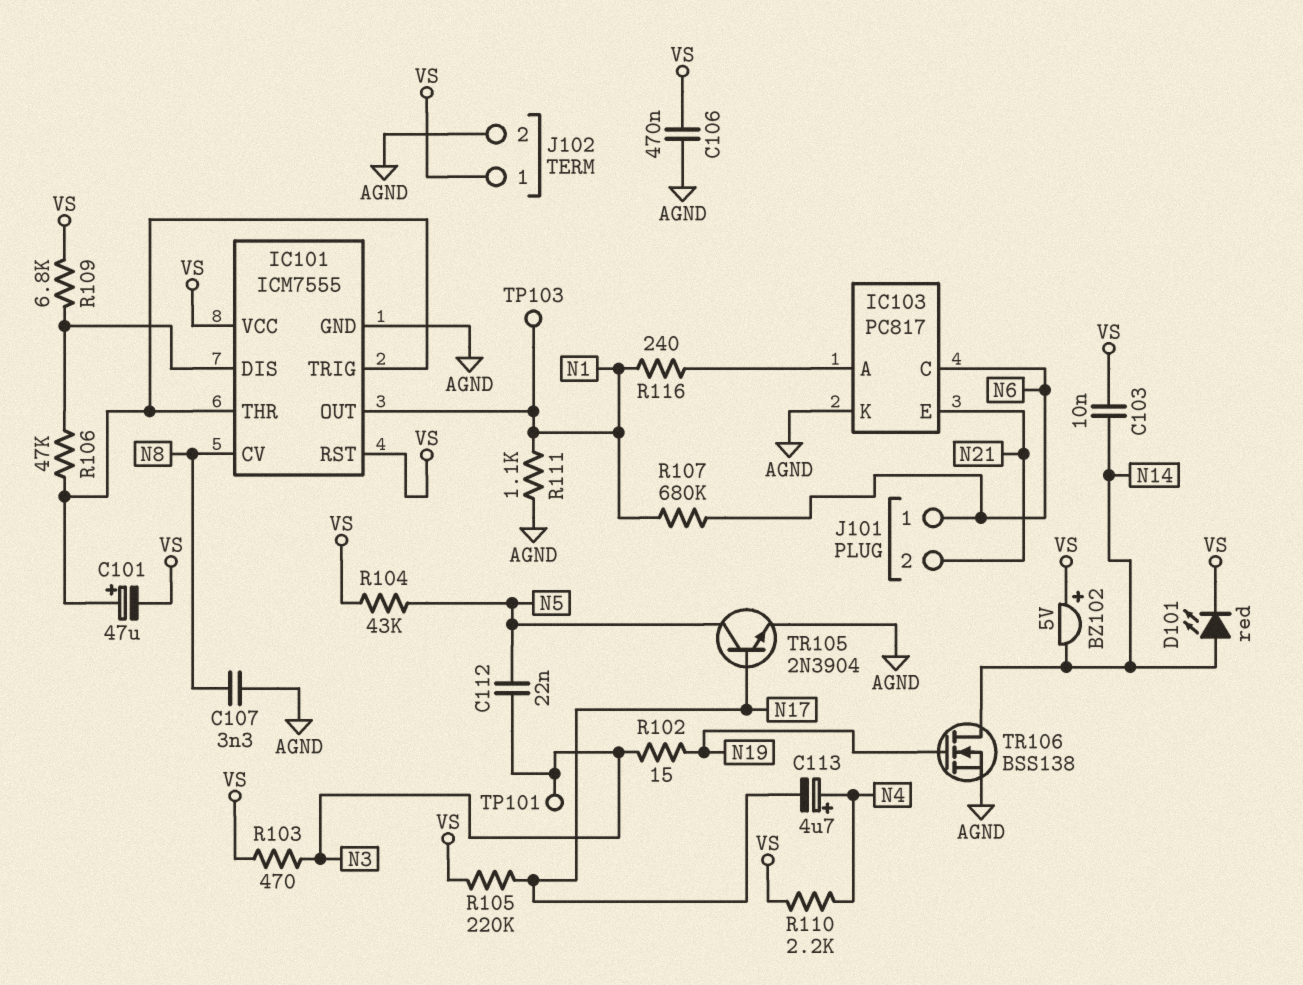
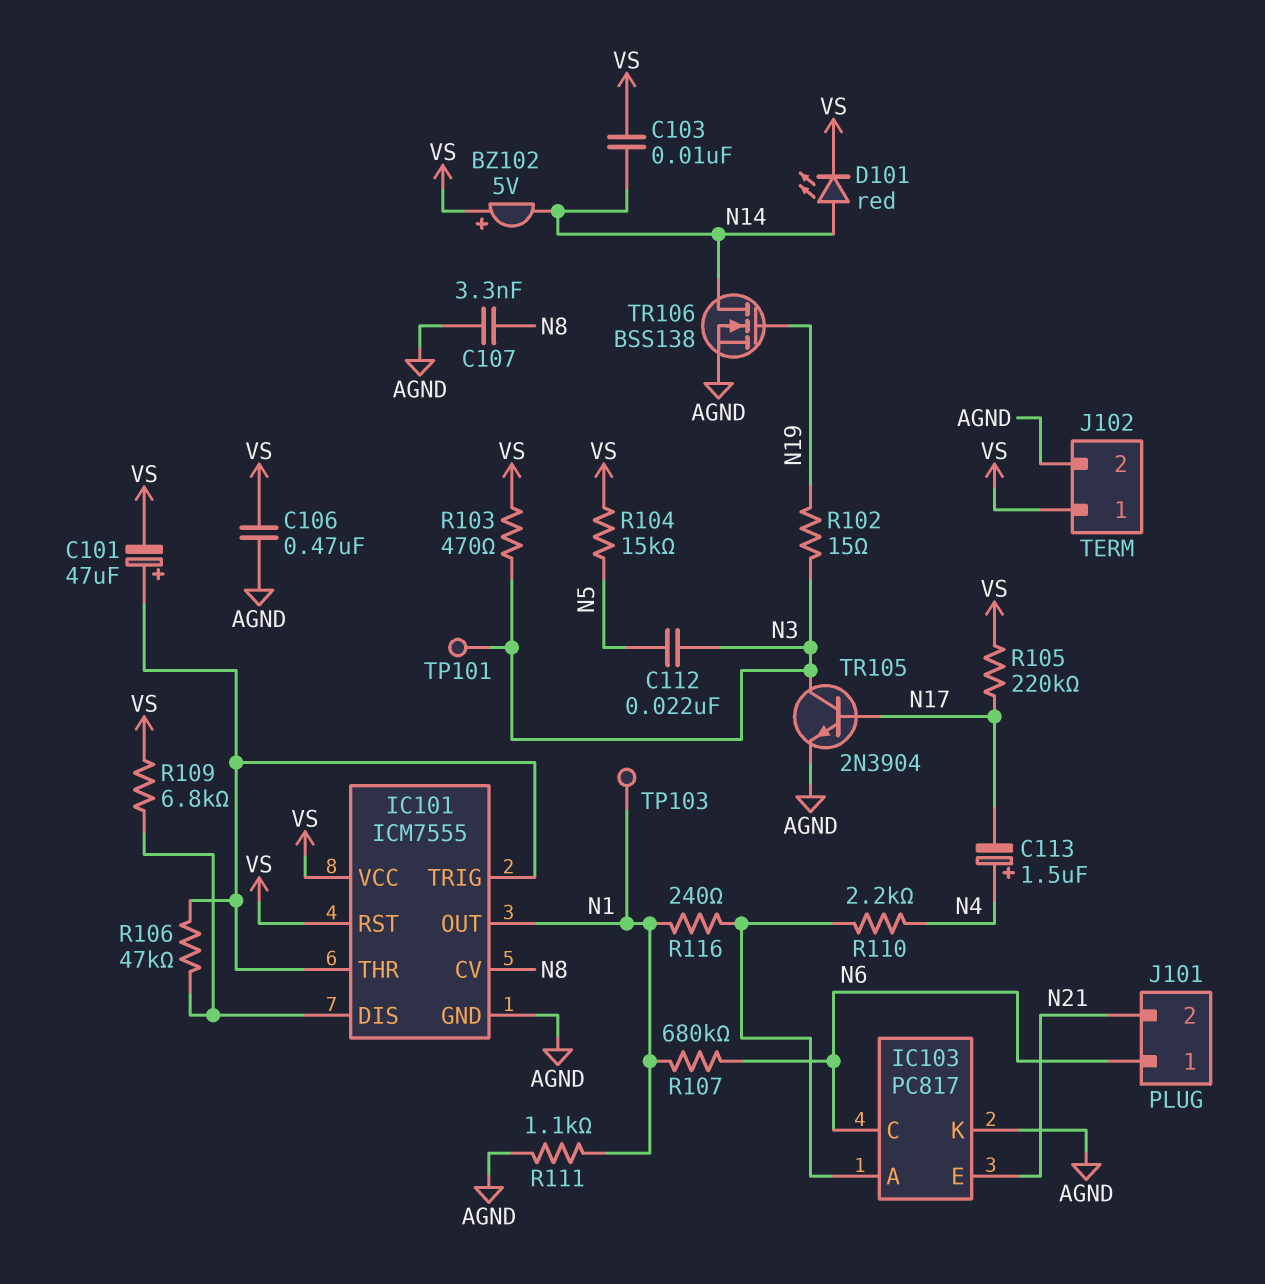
C113: 4.7uF (plus N4, minus N17) -> 1.5uF (plus N4, minus N17)
R104: 43k (N5, VS) -> 15k (N5, VS)
R110: 2.2k (N4, VS) -> 2.2k (IC103/A, N4)
TR105: NPN 2N3904 (B N17, C N5, E AGND) -> NPN 2N3904 (B N17, C N3, E AGND)

